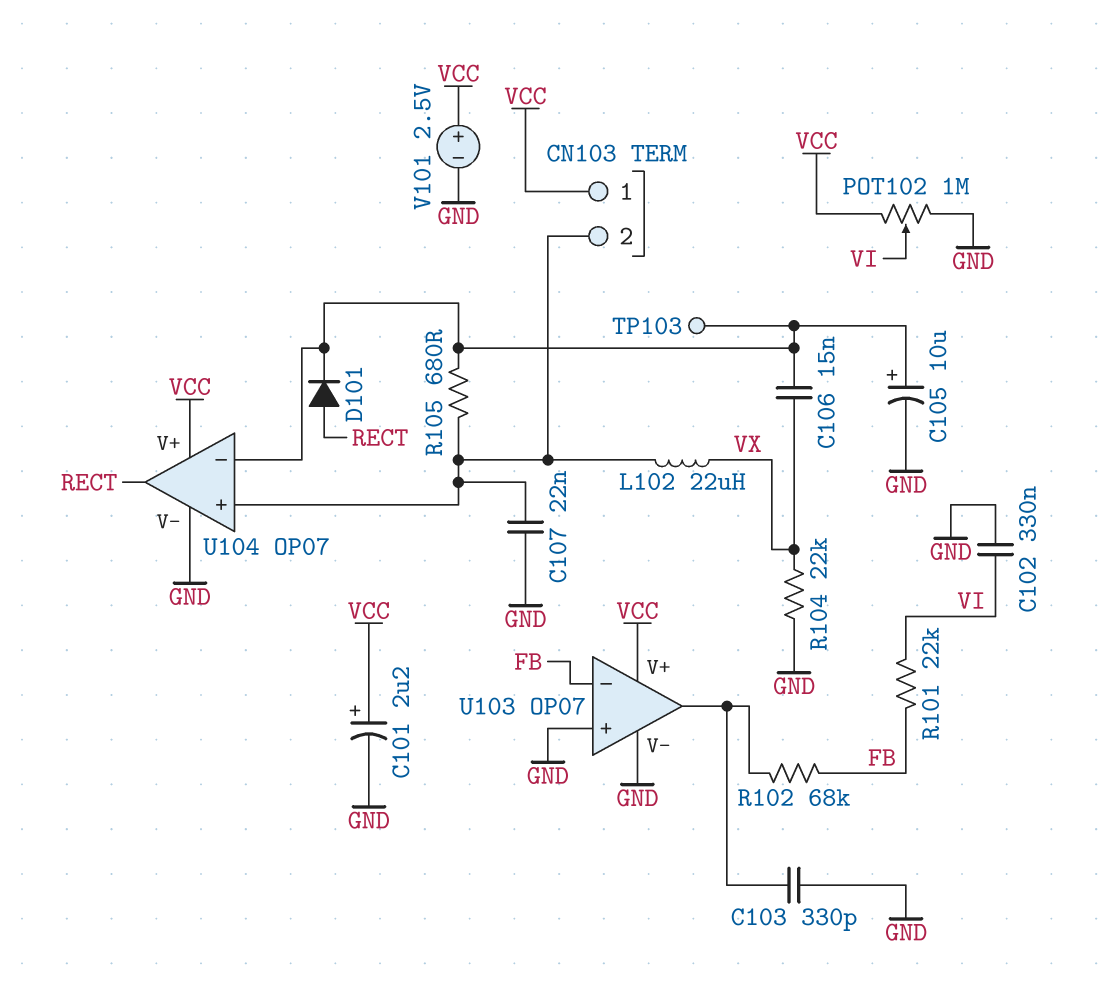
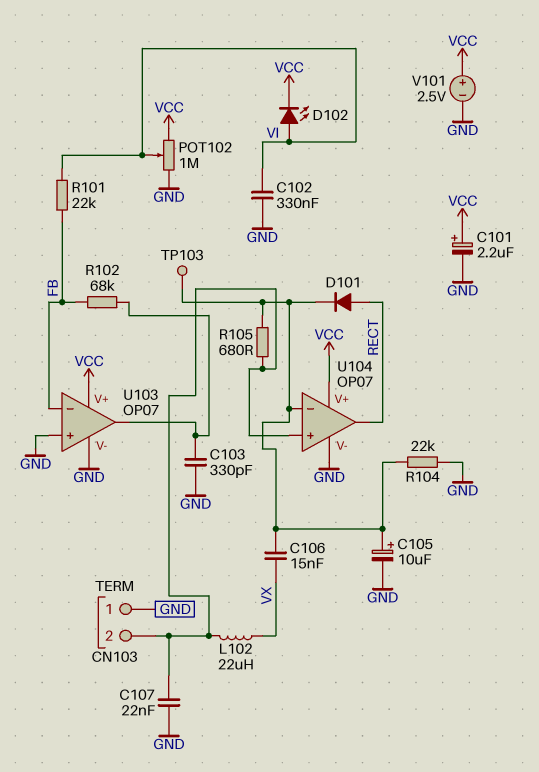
CN103 pin 1: VCC -> GND
D102: none -> LED (A VI, K VCC)
R104: 22k (GND, VX) -> 22k (GND, U104/in-)

